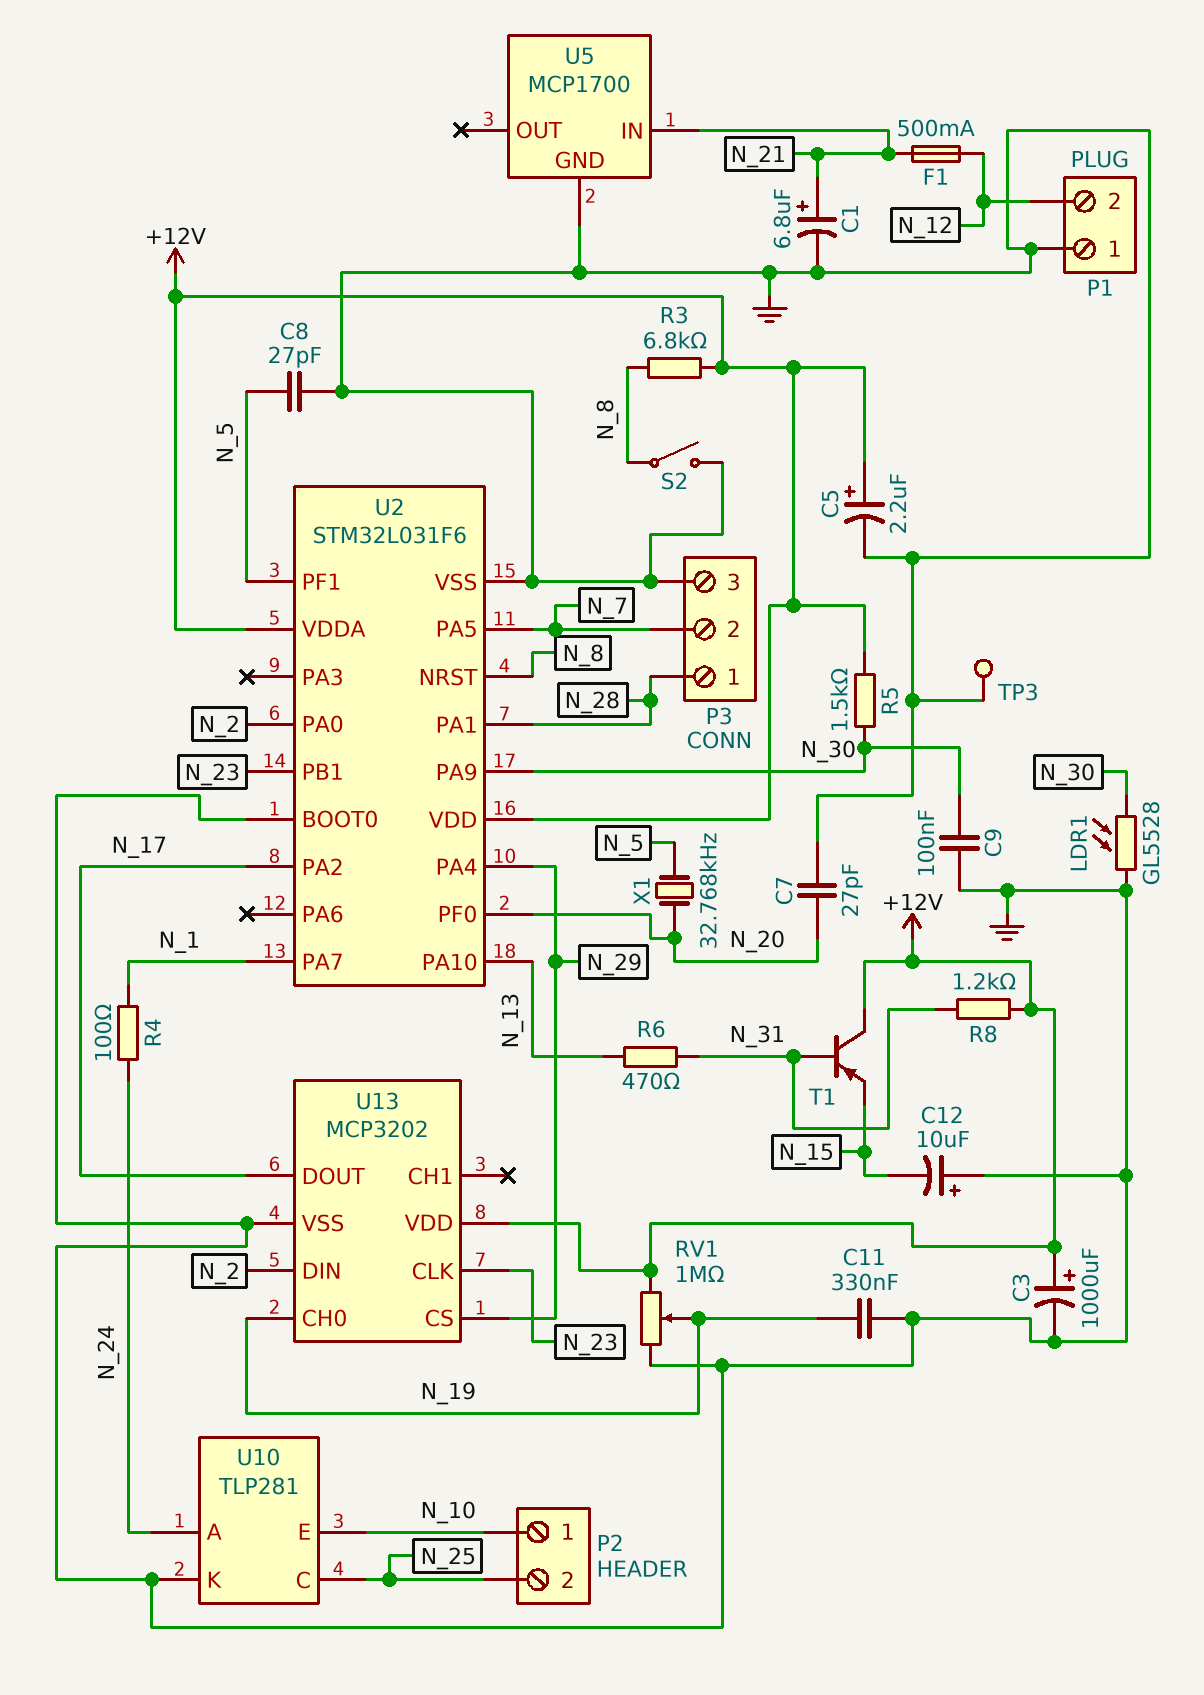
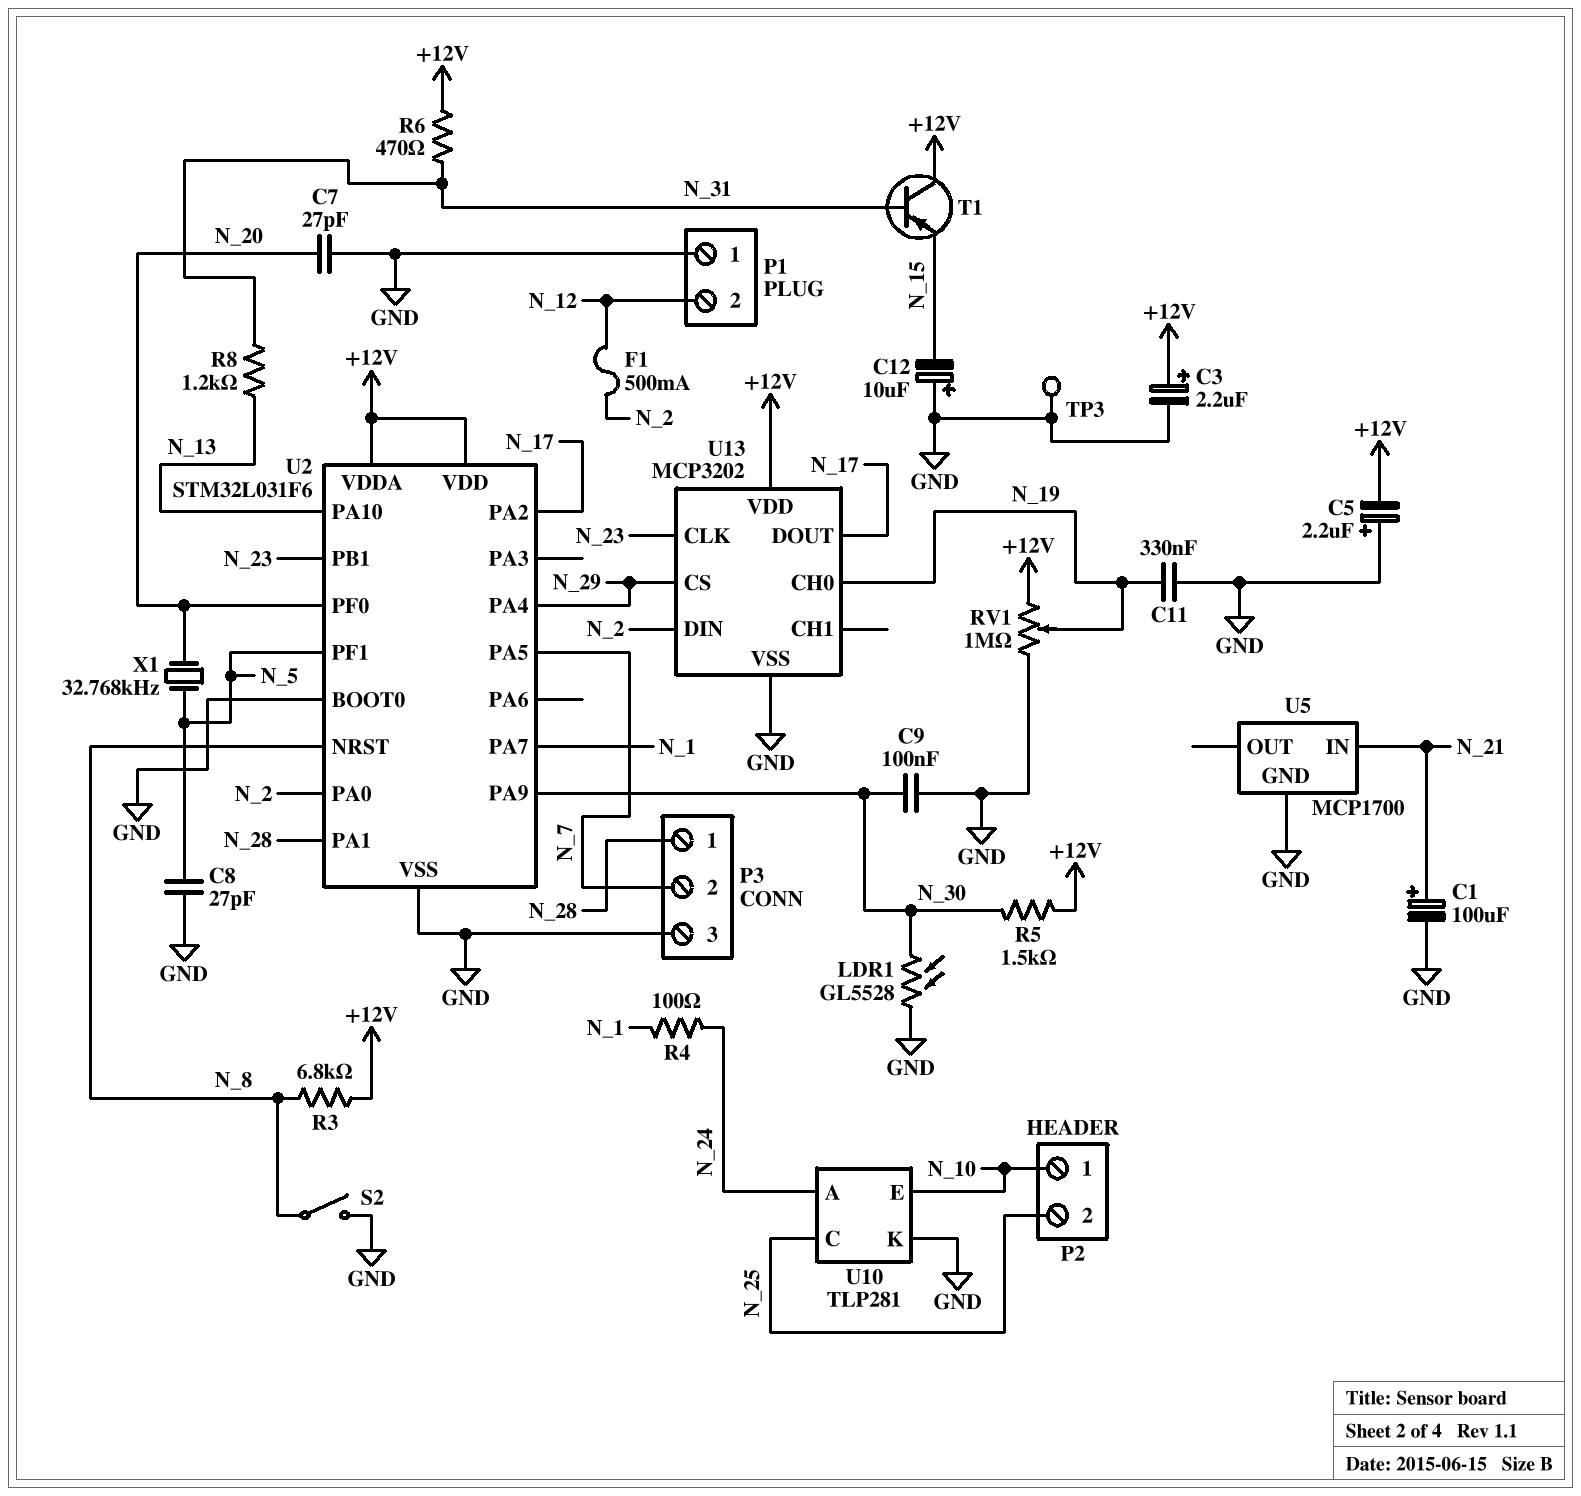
C1: 6.8uF (plus N_21, minus GND) -> 100uF (plus N_21, minus GND)
C3: 1000uF (plus +12V, minus GND) -> 2.2uF (plus +12V, minus GND)
C5: 2.2uF (plus +12V, minus GND) -> 2.2uF (plus GND, minus +12V)
F1: 500mA (N_12, N_21) -> 500mA (N_2, N_12)
R6: 470 (N_13, N_31) -> 470 (+12V, N_31)
R8: 1.2k (+12V, N_31) -> 1.2k (N_13, N_31)

